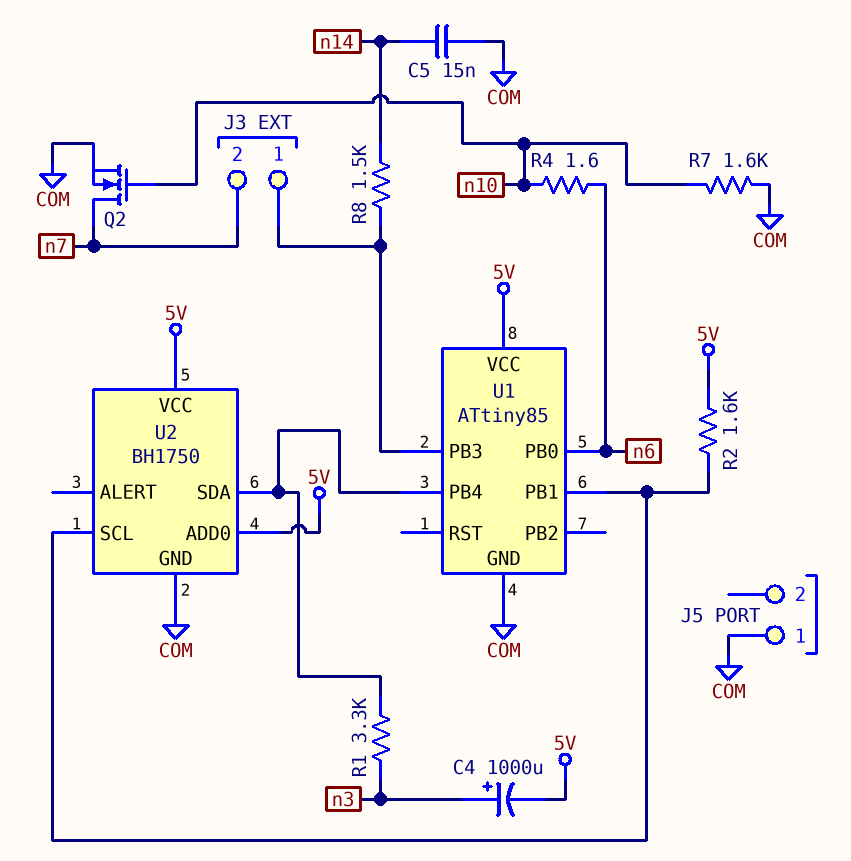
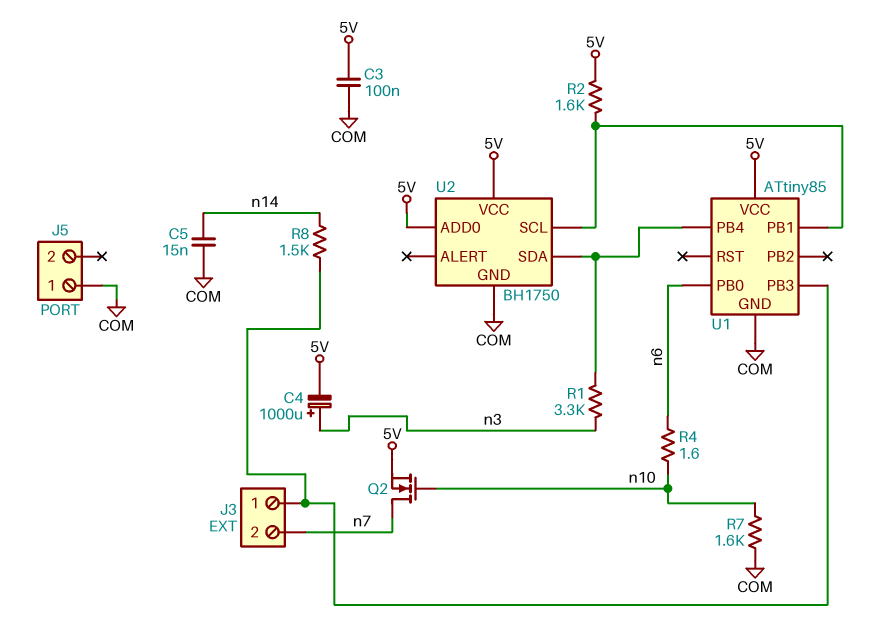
C3: none -> 100nF (5V, COM)
Q2: NMOS (G n10, D n7, S COM) -> NMOS (G n10, D n7, S 5V)

